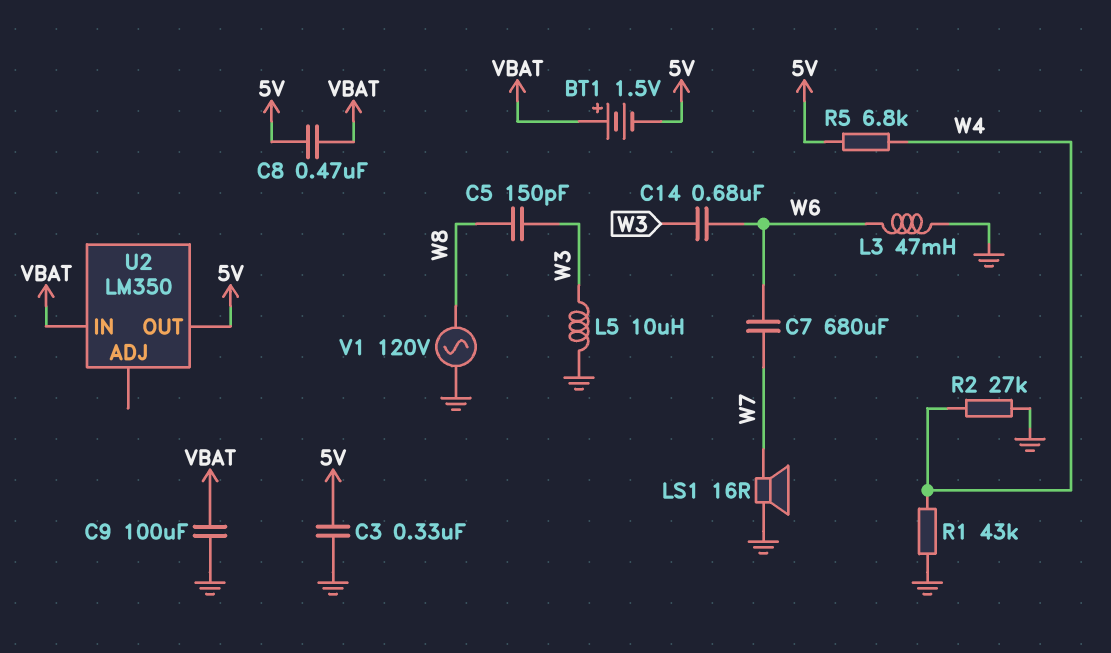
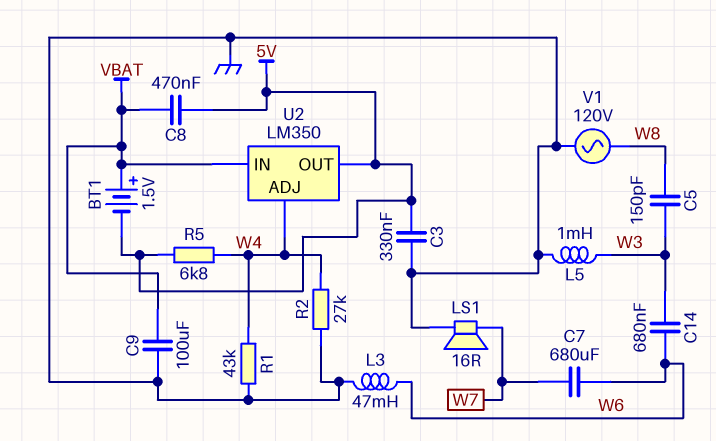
L5: 10uH (GND, W3) -> 1mH (GND, W3)
U2 pin ADJ: none -> W4

